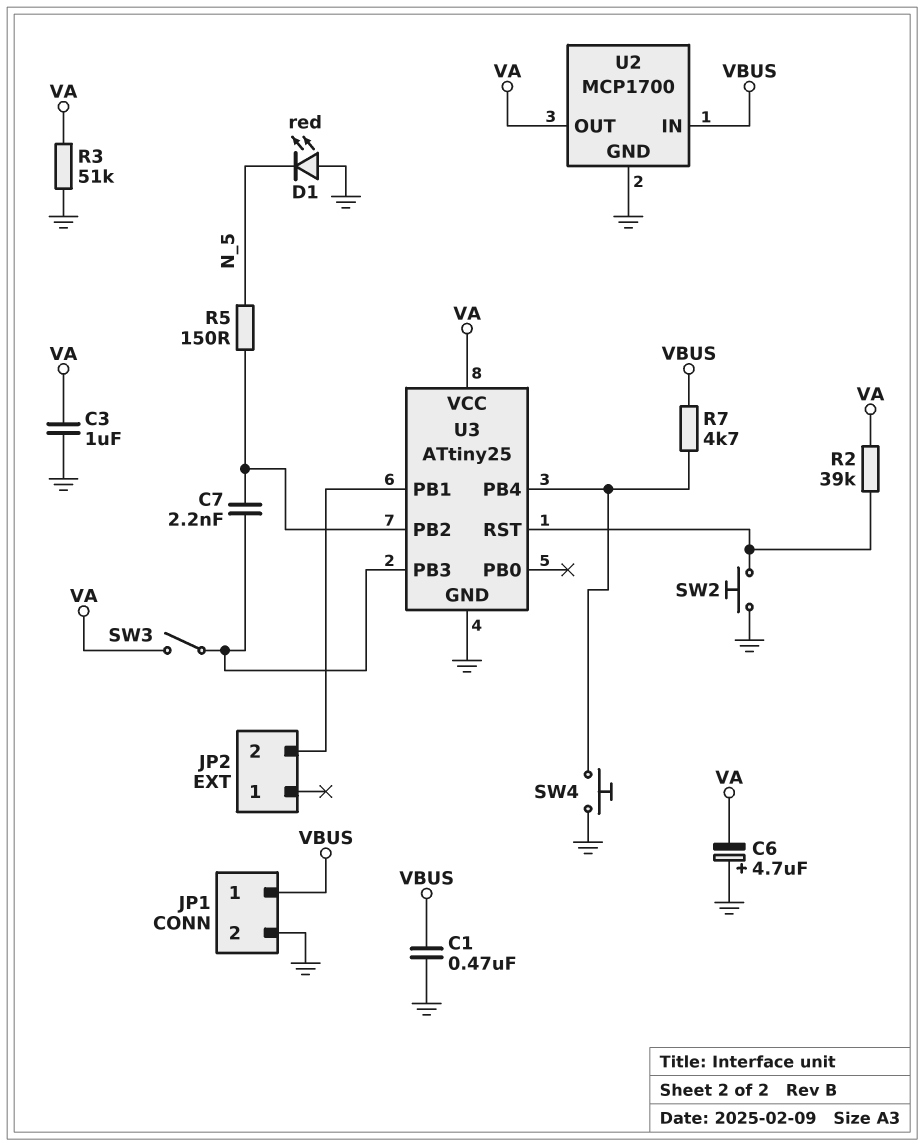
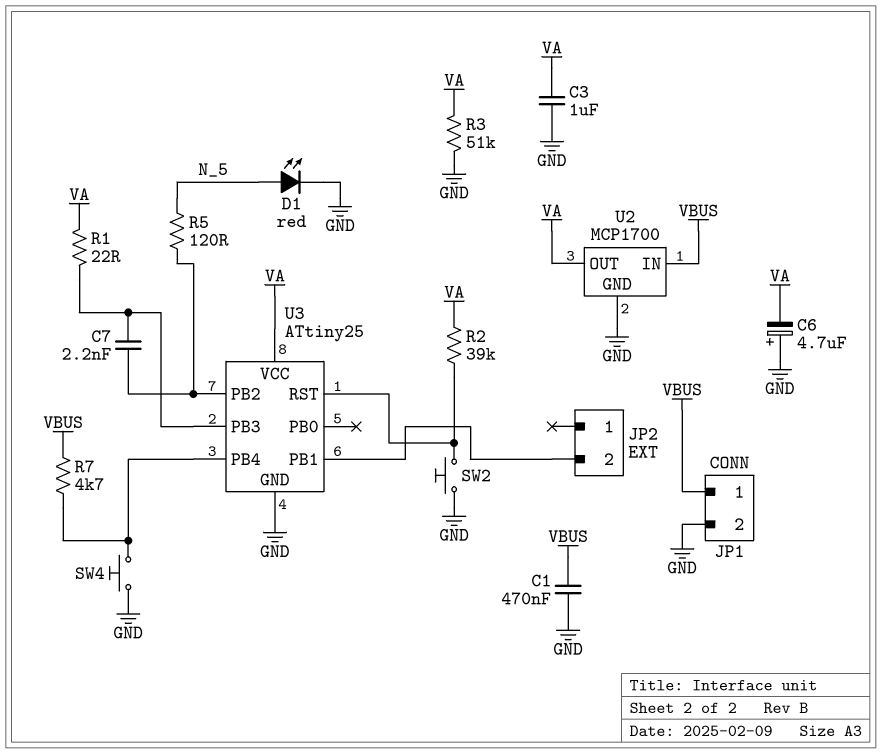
D1: LED red (A GND, K N_5) -> LED red (A N_5, K GND)
R1: none -> 22 (U3/PB3, VA)
R5: 150 (N_5, U3/PB2) -> 120 (N_5, U3/PB2)
SW3: switch (U3/PB3, VA) -> none

